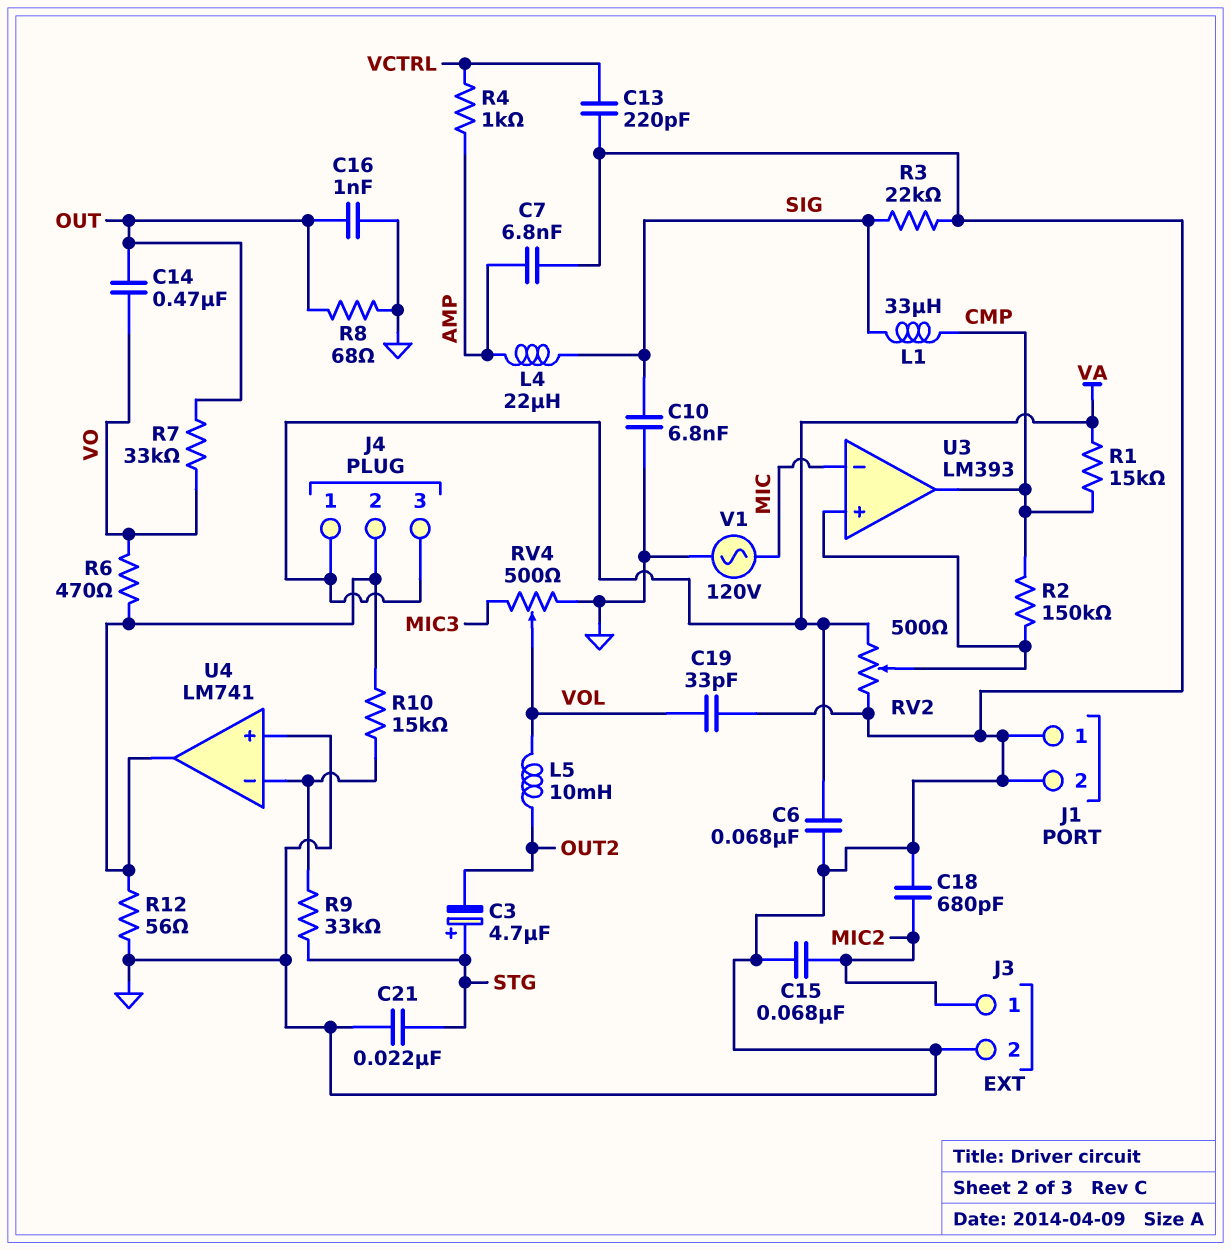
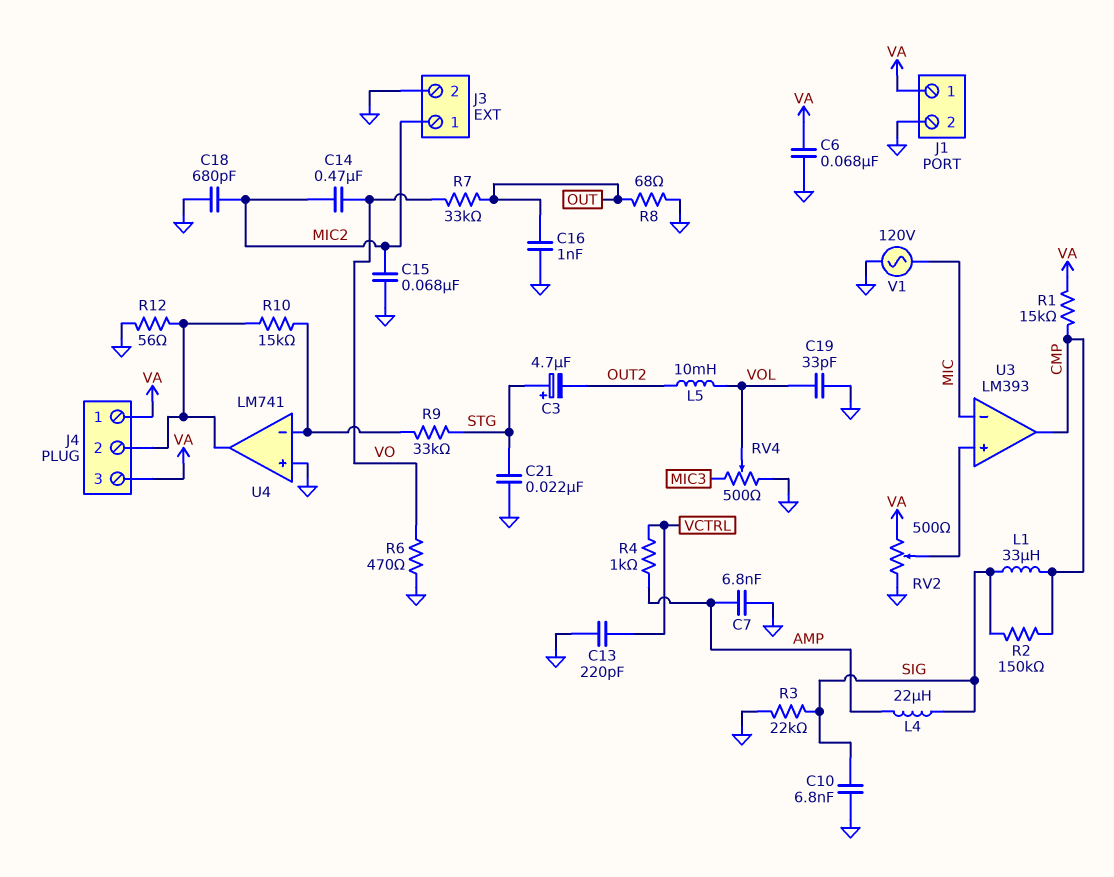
C14: 470nF (OUT, VO) -> 470nF (MIC2, VO)
J1 pin 1: GND -> VA
R2: 150k (CMP, U3/in+) -> 150k (CMP, SIG)
R6: 470 (J4/2, VO) -> 470 (GND, VO)

